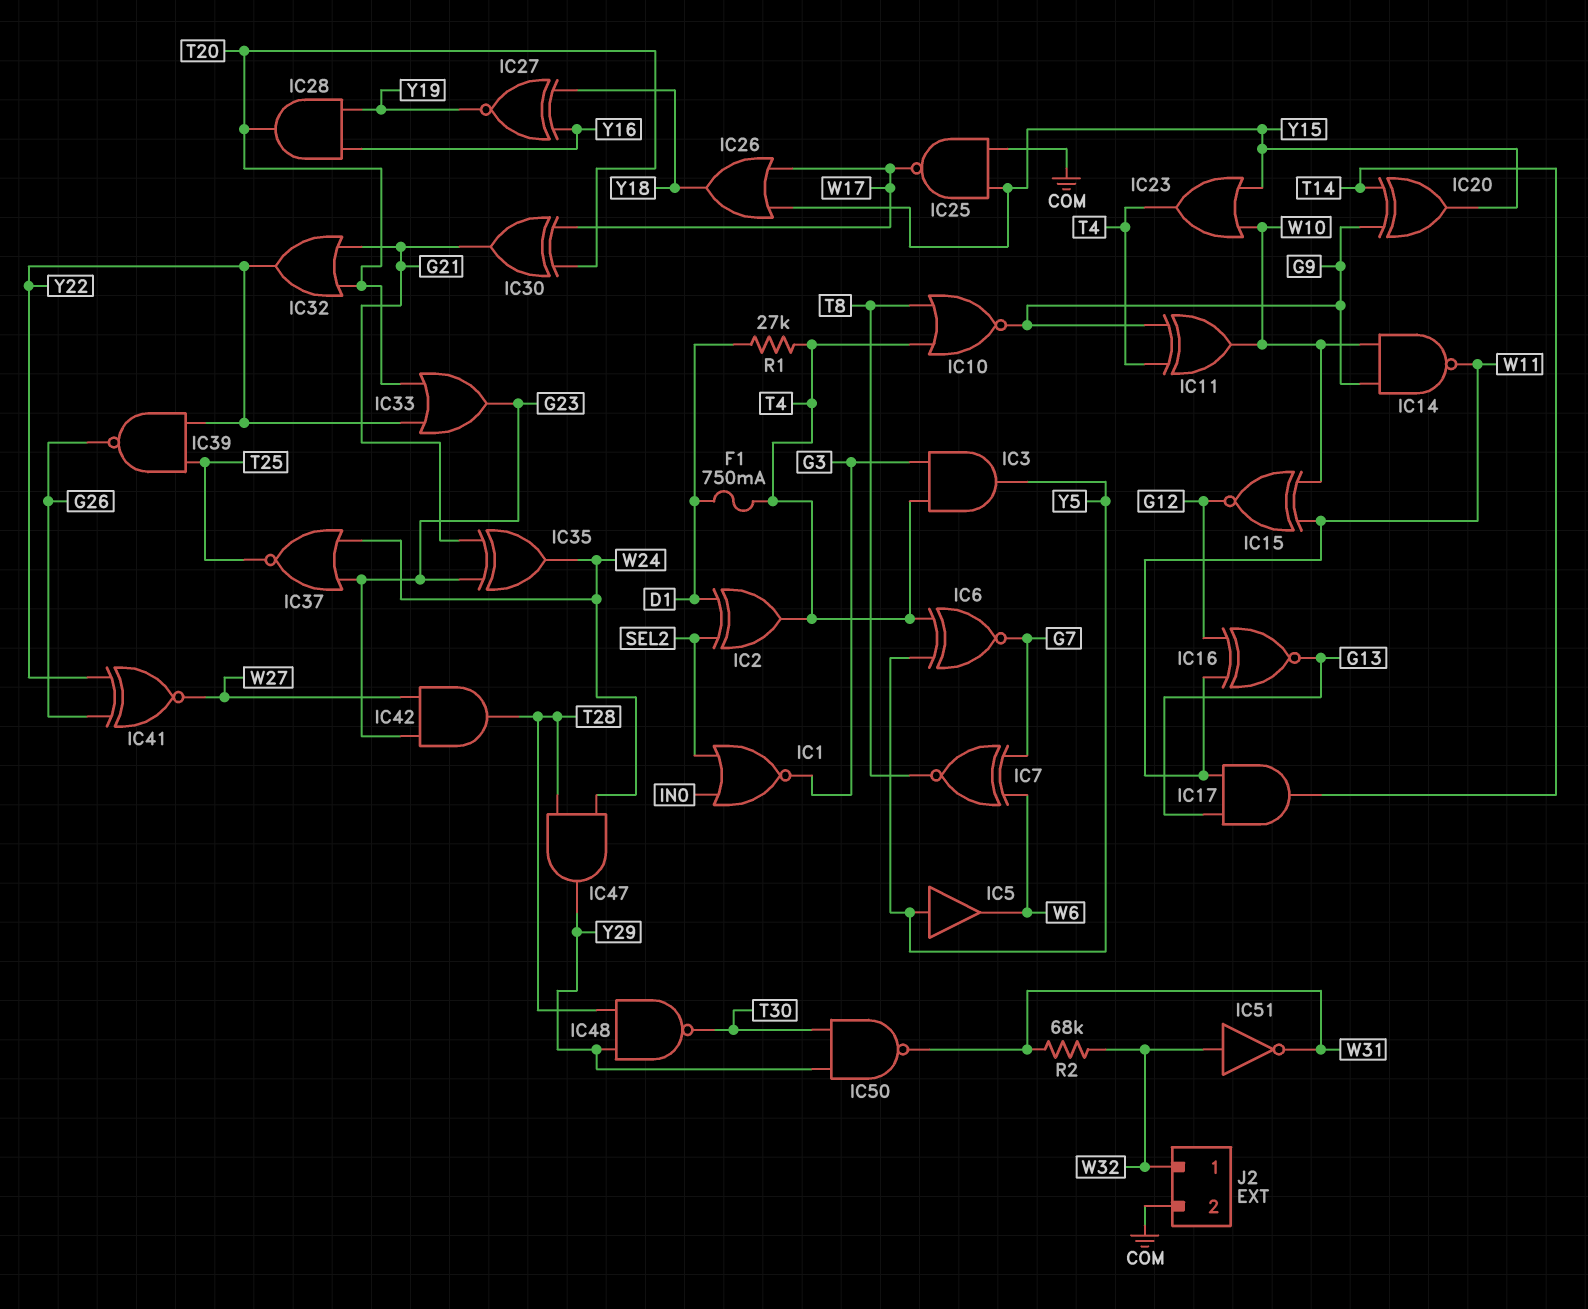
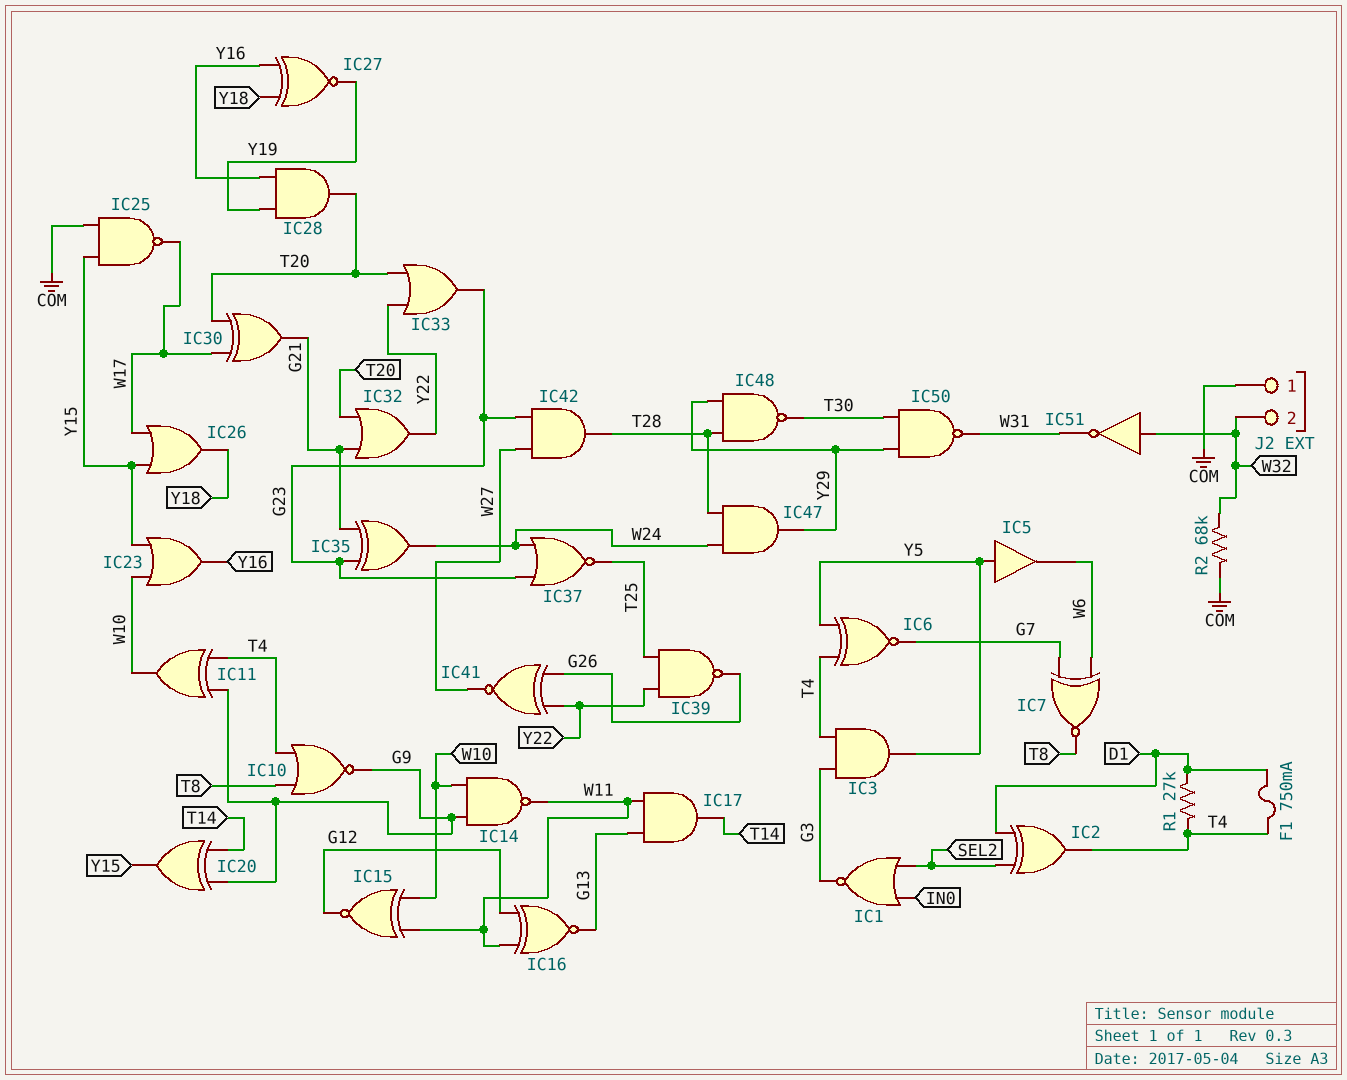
IC23: OR (in W10, in Y15, out T4) -> OR (in W10, in Y15, out Y16)
J2 pin 1: W32 -> COM
J2 pin 2: COM -> W32
R2: 68k (W31, W32) -> 68k (COM, W32)

